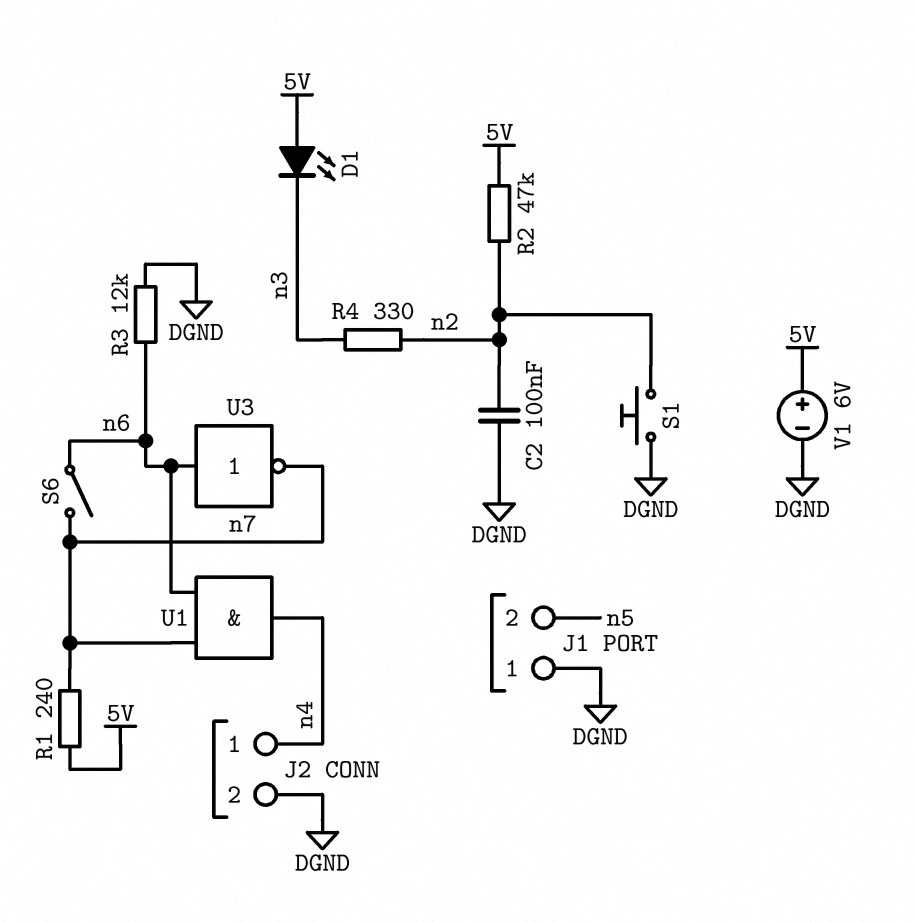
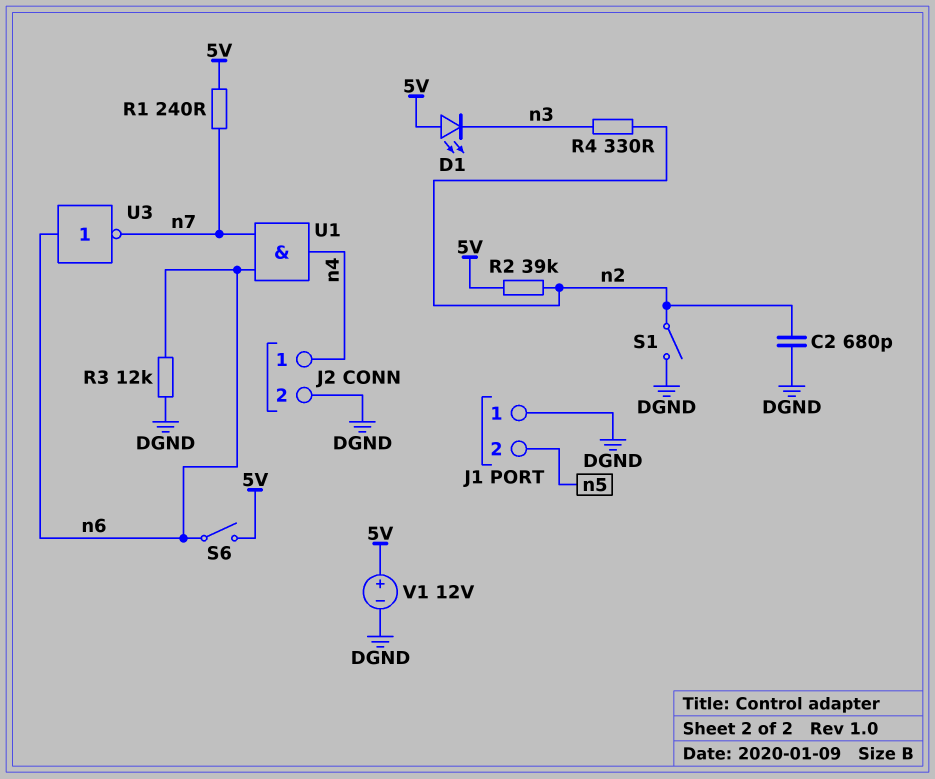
C2: 100nF (DGND, n2) -> 680pF (DGND, n2)
R2: 47k (5V, n2) -> 39k (5V, n2)
S1: button (DGND, n2) -> switch (DGND, n2)
S6: switch (n6, n7) -> switch (5V, n6)
V1: 6V (plus 5V, minus DGND) -> 12V (plus 5V, minus DGND)

